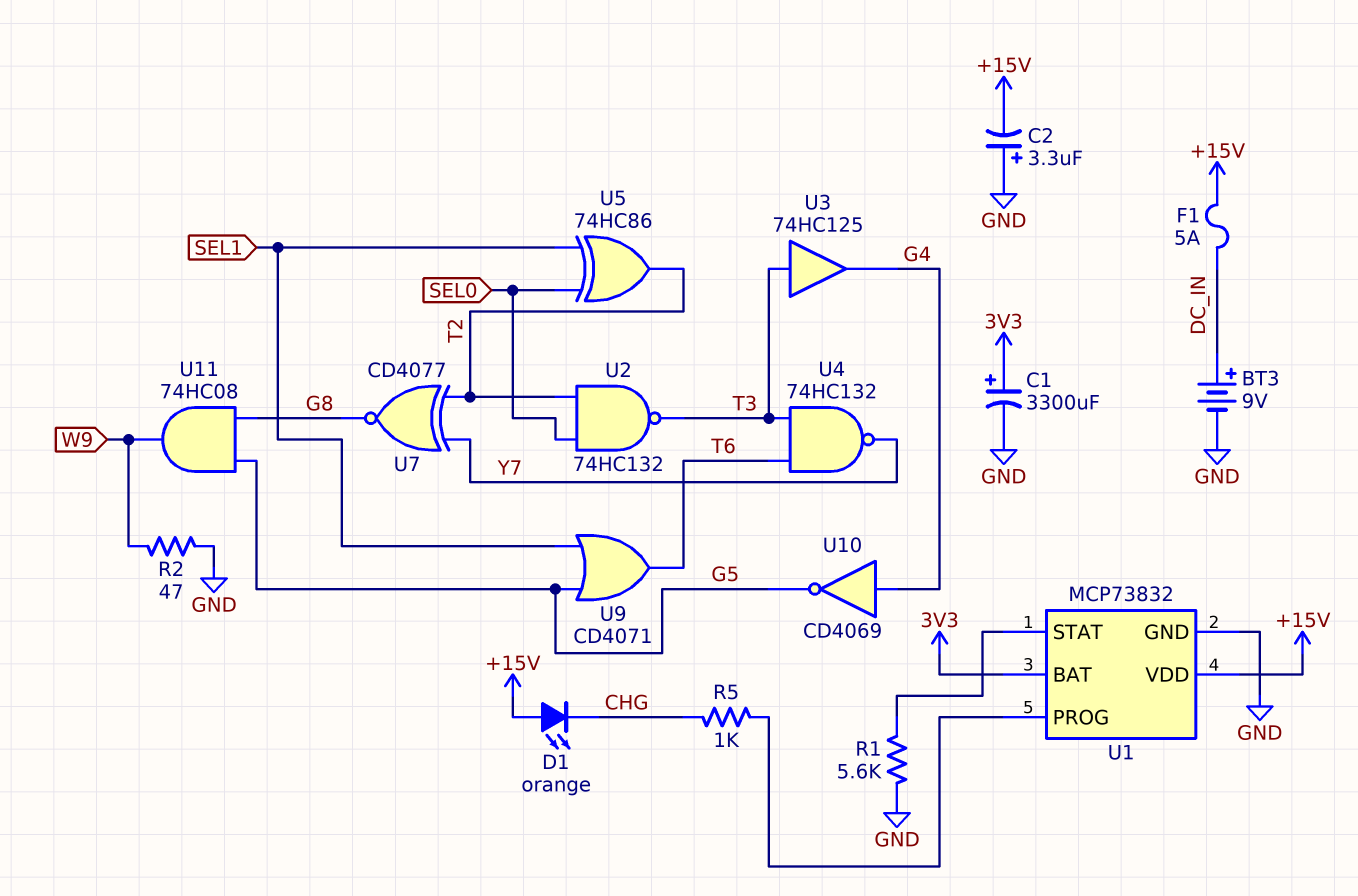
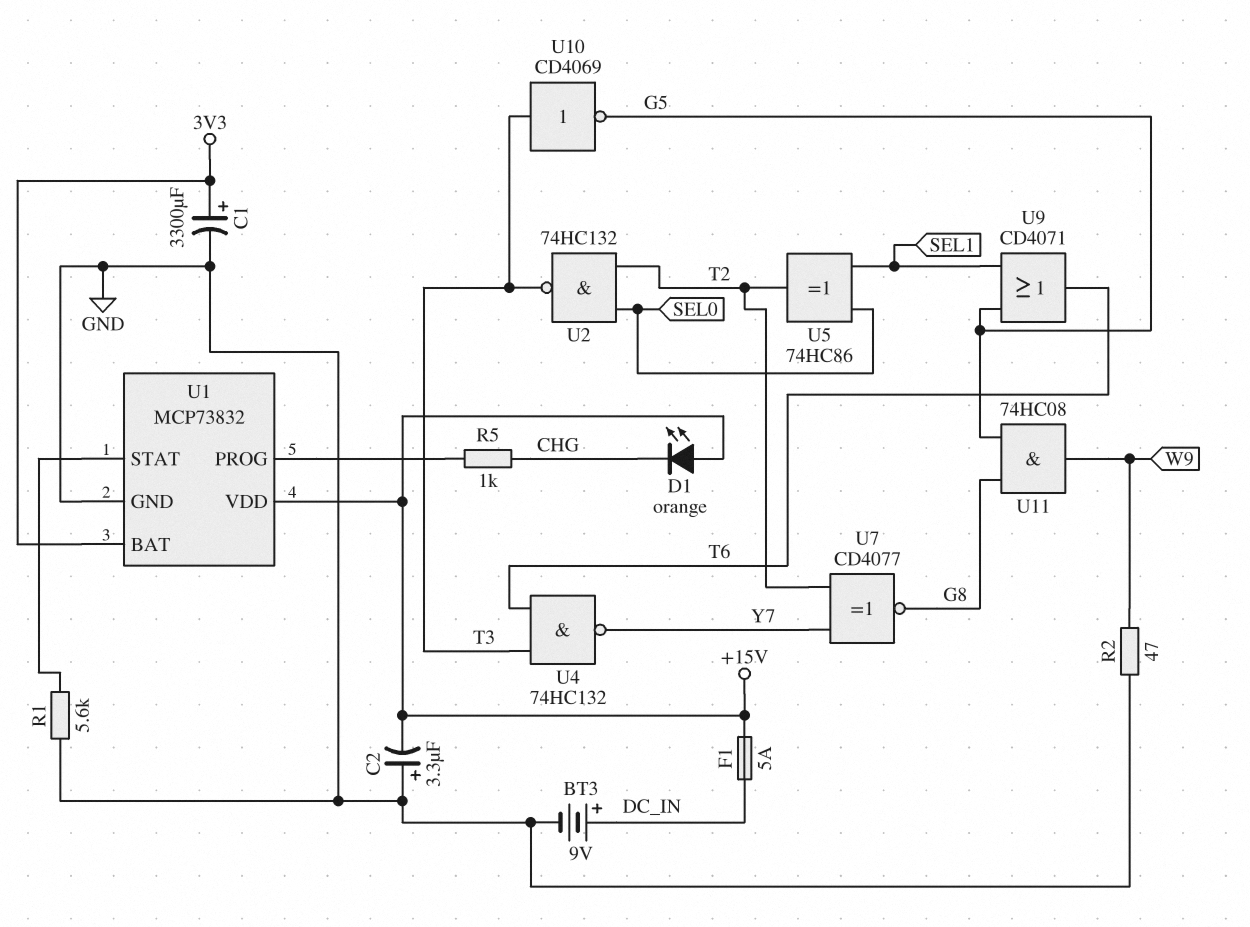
U3: buffer 74HC125 (in T3, out G4) -> none
U10: NOT CD4069 (in G4, out G5) -> NOT CD4069 (in T3, out G5)

